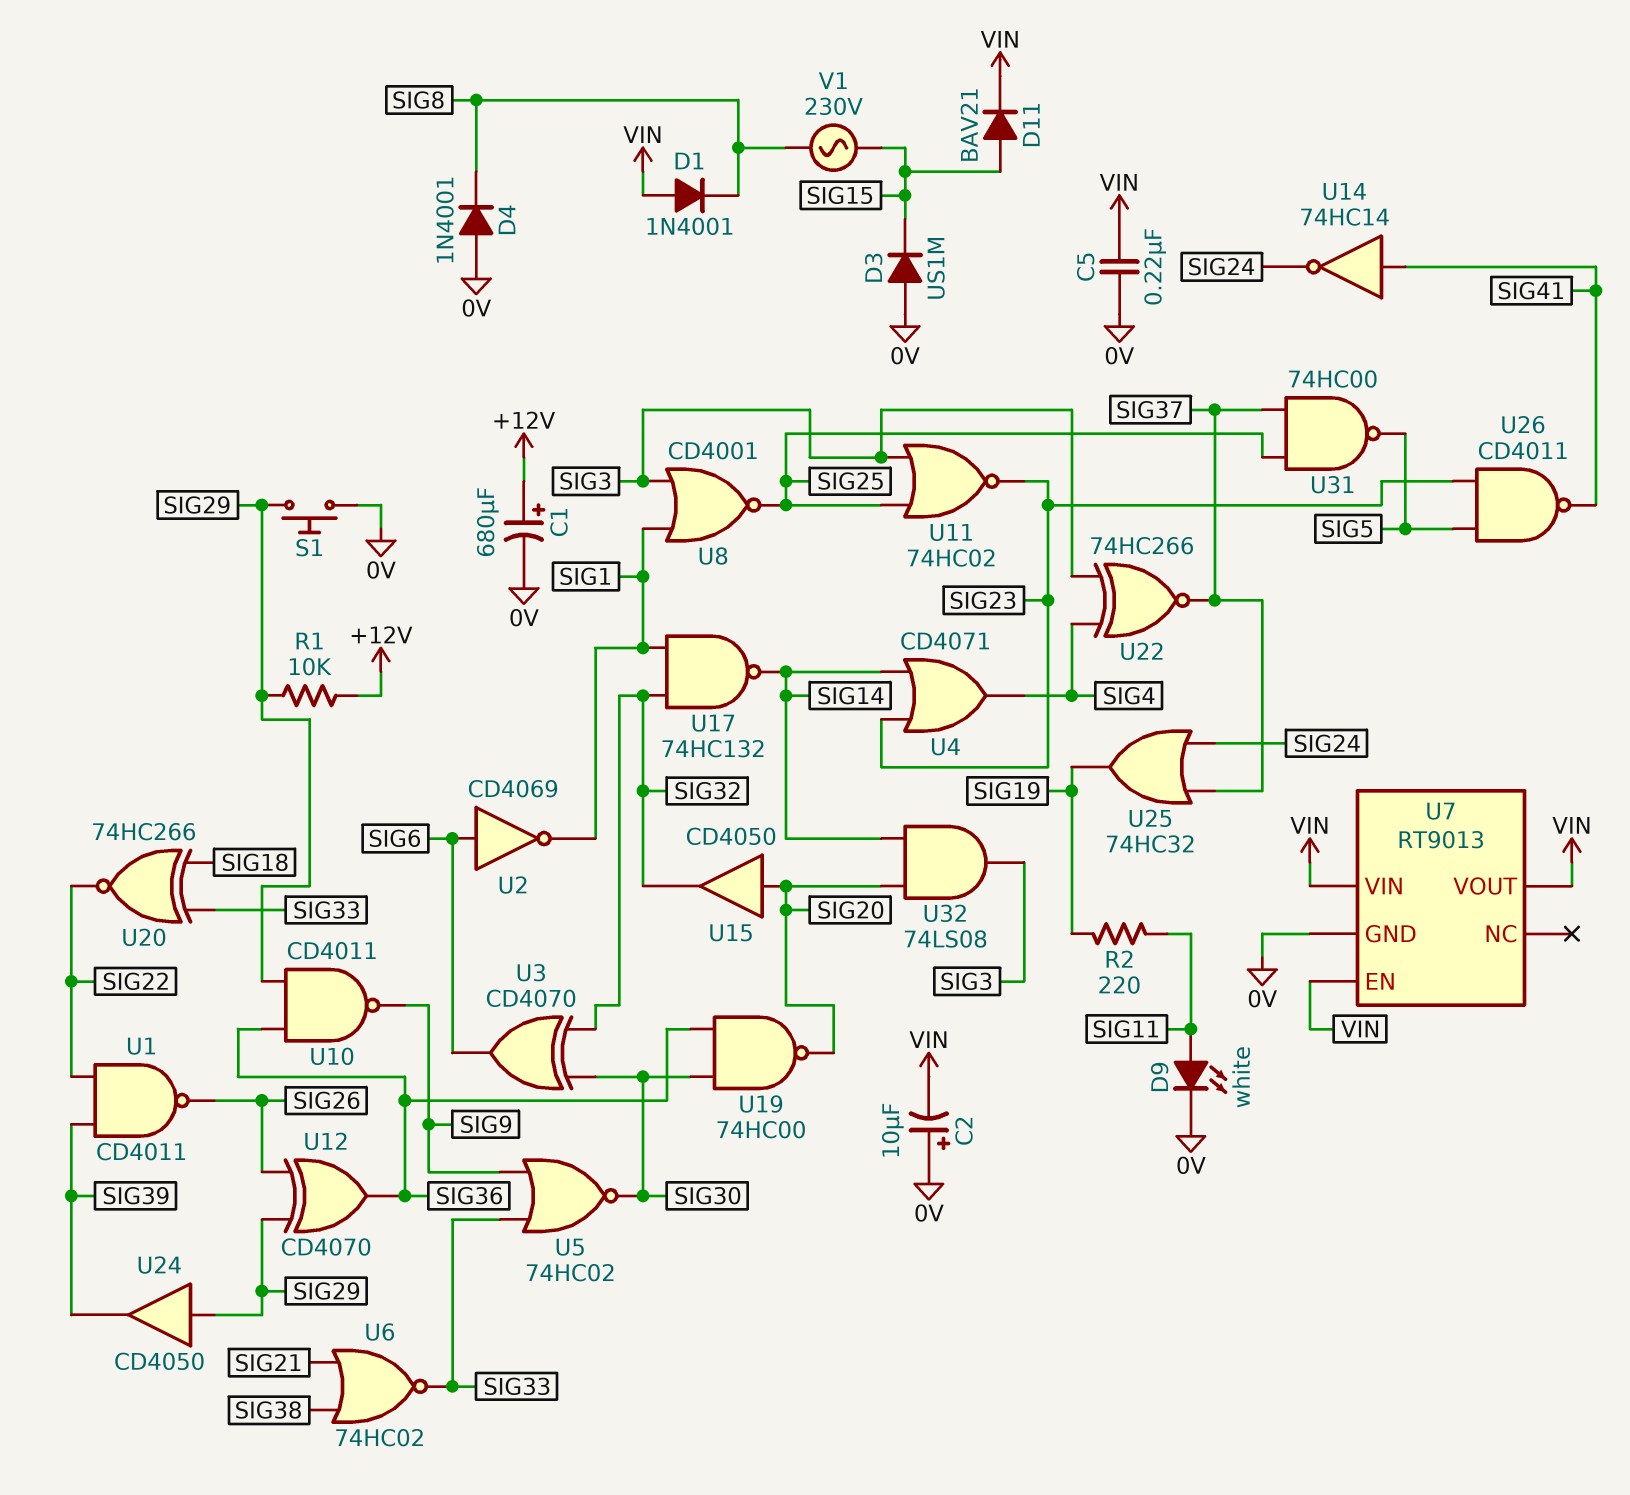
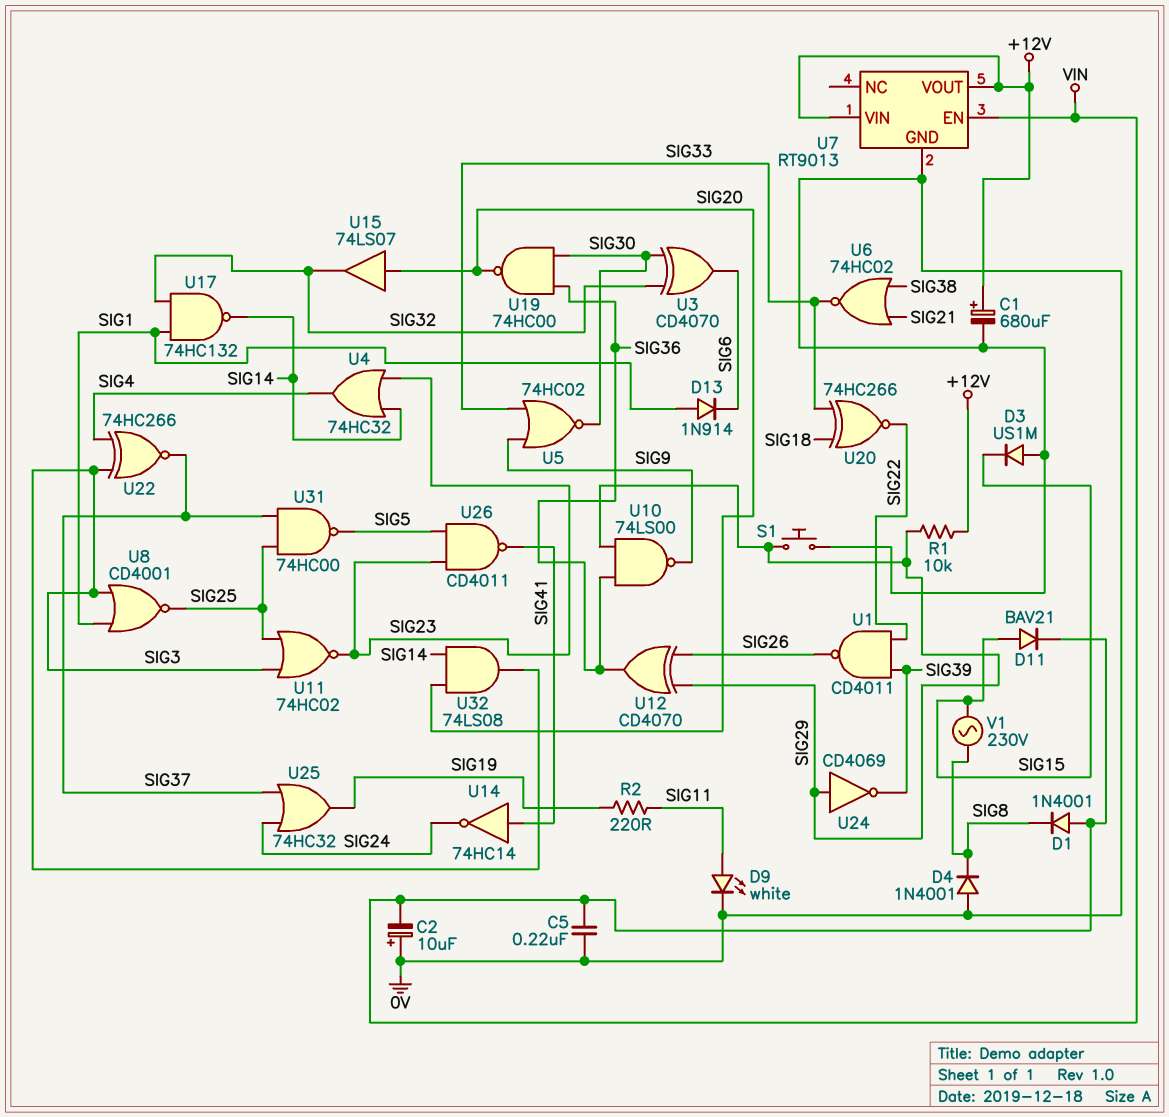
D13: none -> diode 1N914 (A SIG1, K SIG6)
U2: NOT CD4069 (in SIG6, out SIG1) -> none
U4: OR CD4071 (in SIG14, in SIG23, out SIG4) -> OR 74HC32 (in SIG14, in SIG23, out SIG4)
U7 pin VIN: VIN -> +12V
U7 pin VOUT: VIN -> +12V
U10: NAND CD4011 (in SIG29, in SIG36, out SIG9) -> NAND 74LS00 (in SIG29, in SIG36, out SIG9)
U15: buffer CD4050 (in SIG20, out SIG32) -> buffer 74LS07 (in SIG20, out SIG32)
U24: buffer CD4050 (in SIG29, out SIG39) -> NOT CD4069 (in SIG29, out SIG39)

